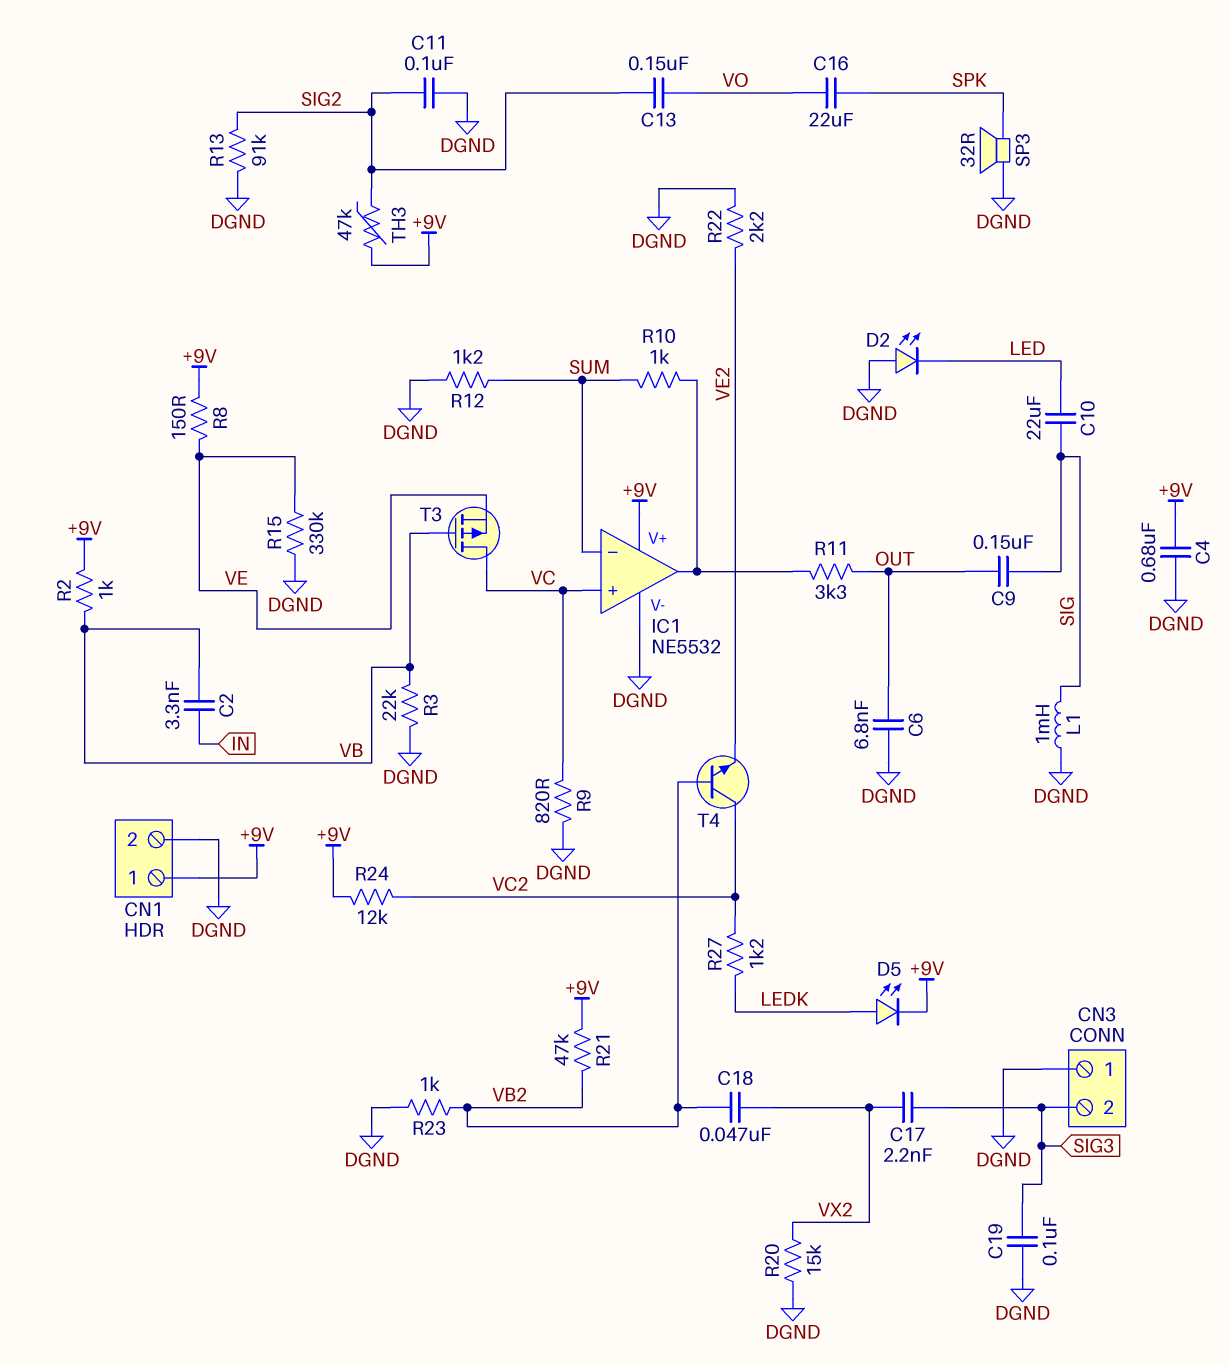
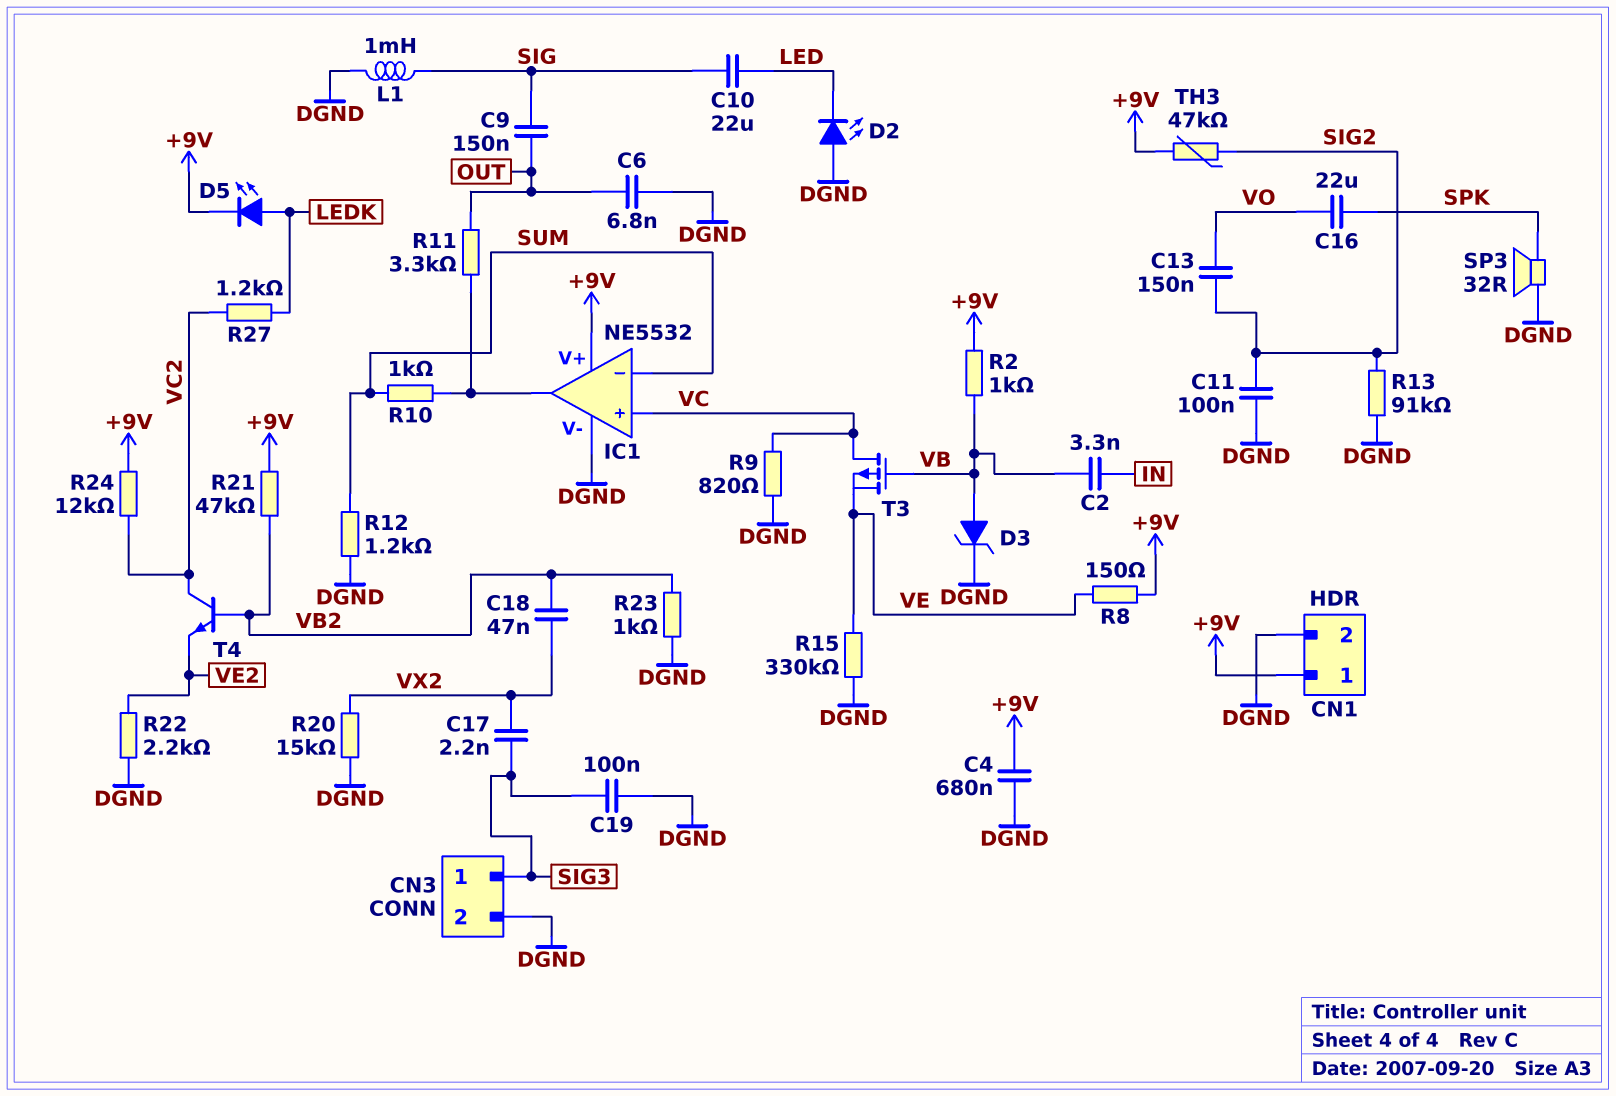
CN3 pin 1: DGND -> SIG3
CN3 pin 2: SIG3 -> DGND
D3: none -> zener (A VB, K DGND)
R3: 22k (DGND, VB) -> none

